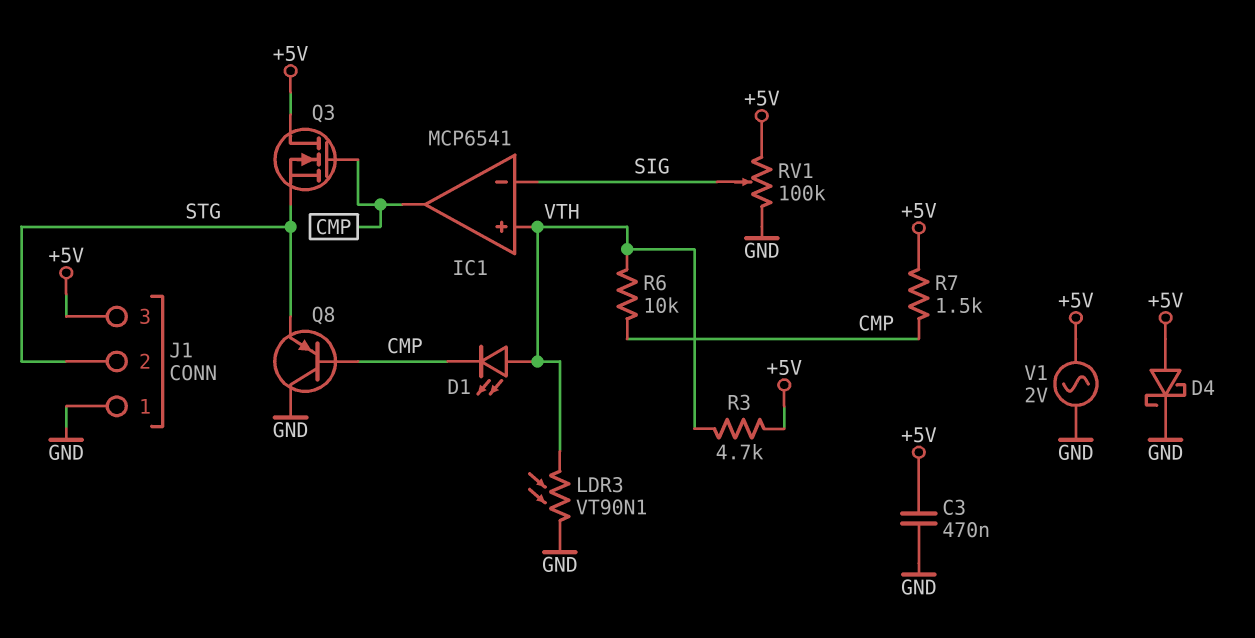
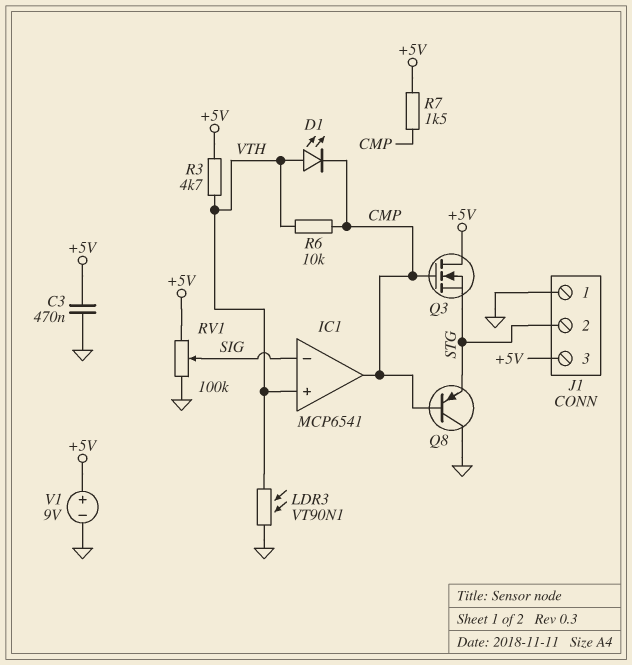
D4: schottky (A +5V, K GND) -> none
V1: AC 2V (+5V, GND) -> 9V (plus +5V, minus GND)

